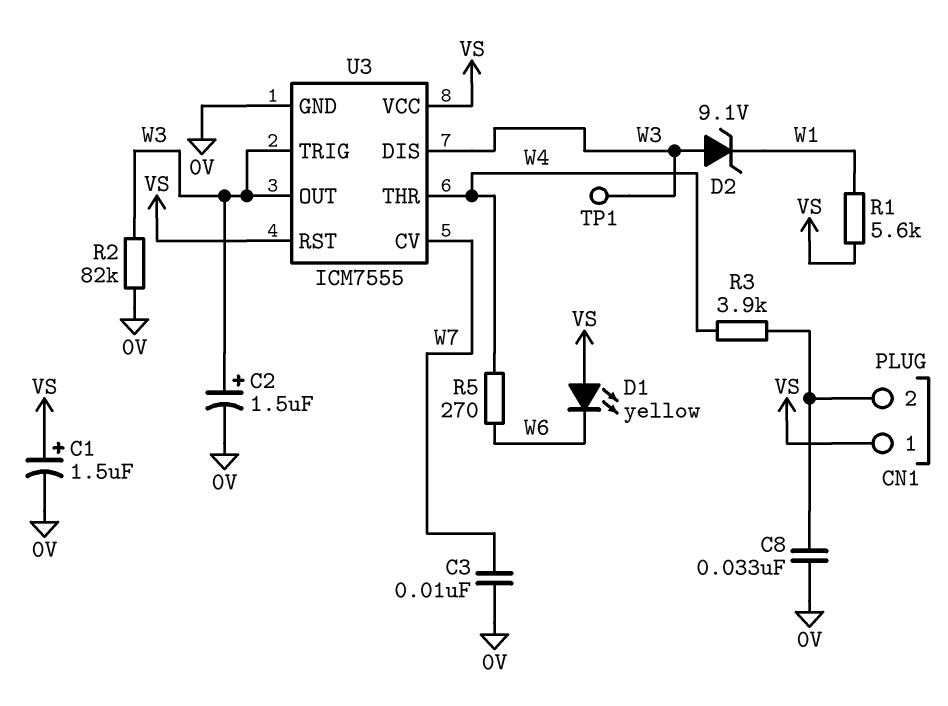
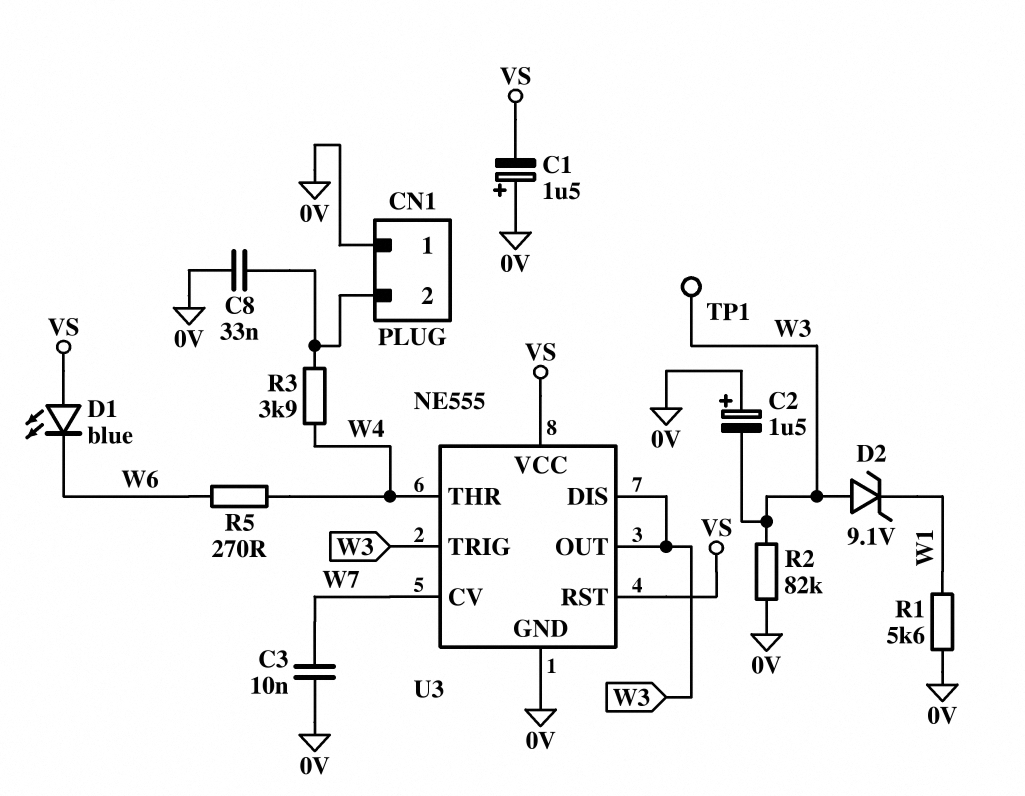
C1: 1.5uF (plus VS, minus 0V) -> 1.5uF (plus 0V, minus VS)
C2: 1.5uF (plus W3, minus 0V) -> 1.5uF (plus 0V, minus W3)
CN1 pin 1: VS -> 0V
D1: LED yellow (A VS, K W6) -> LED blue (A VS, K W6)
R1: 5.6k (VS, W1) -> 5.6k (0V, W1)
U3: ICM7555 -> NE555

